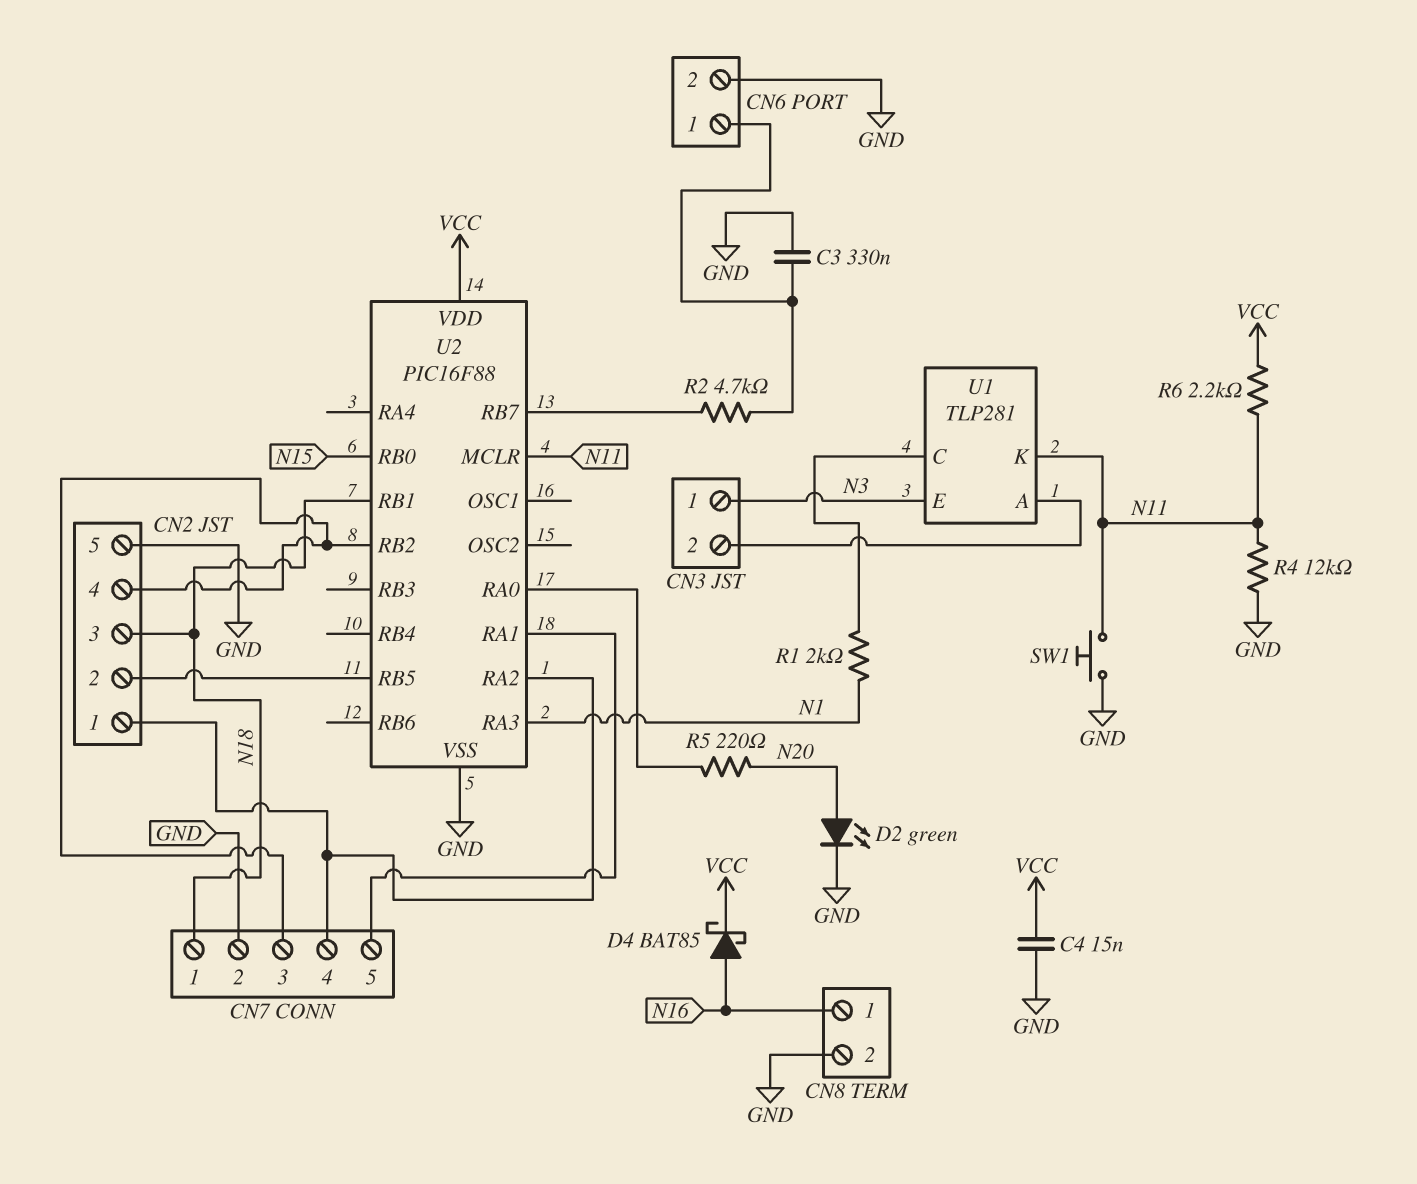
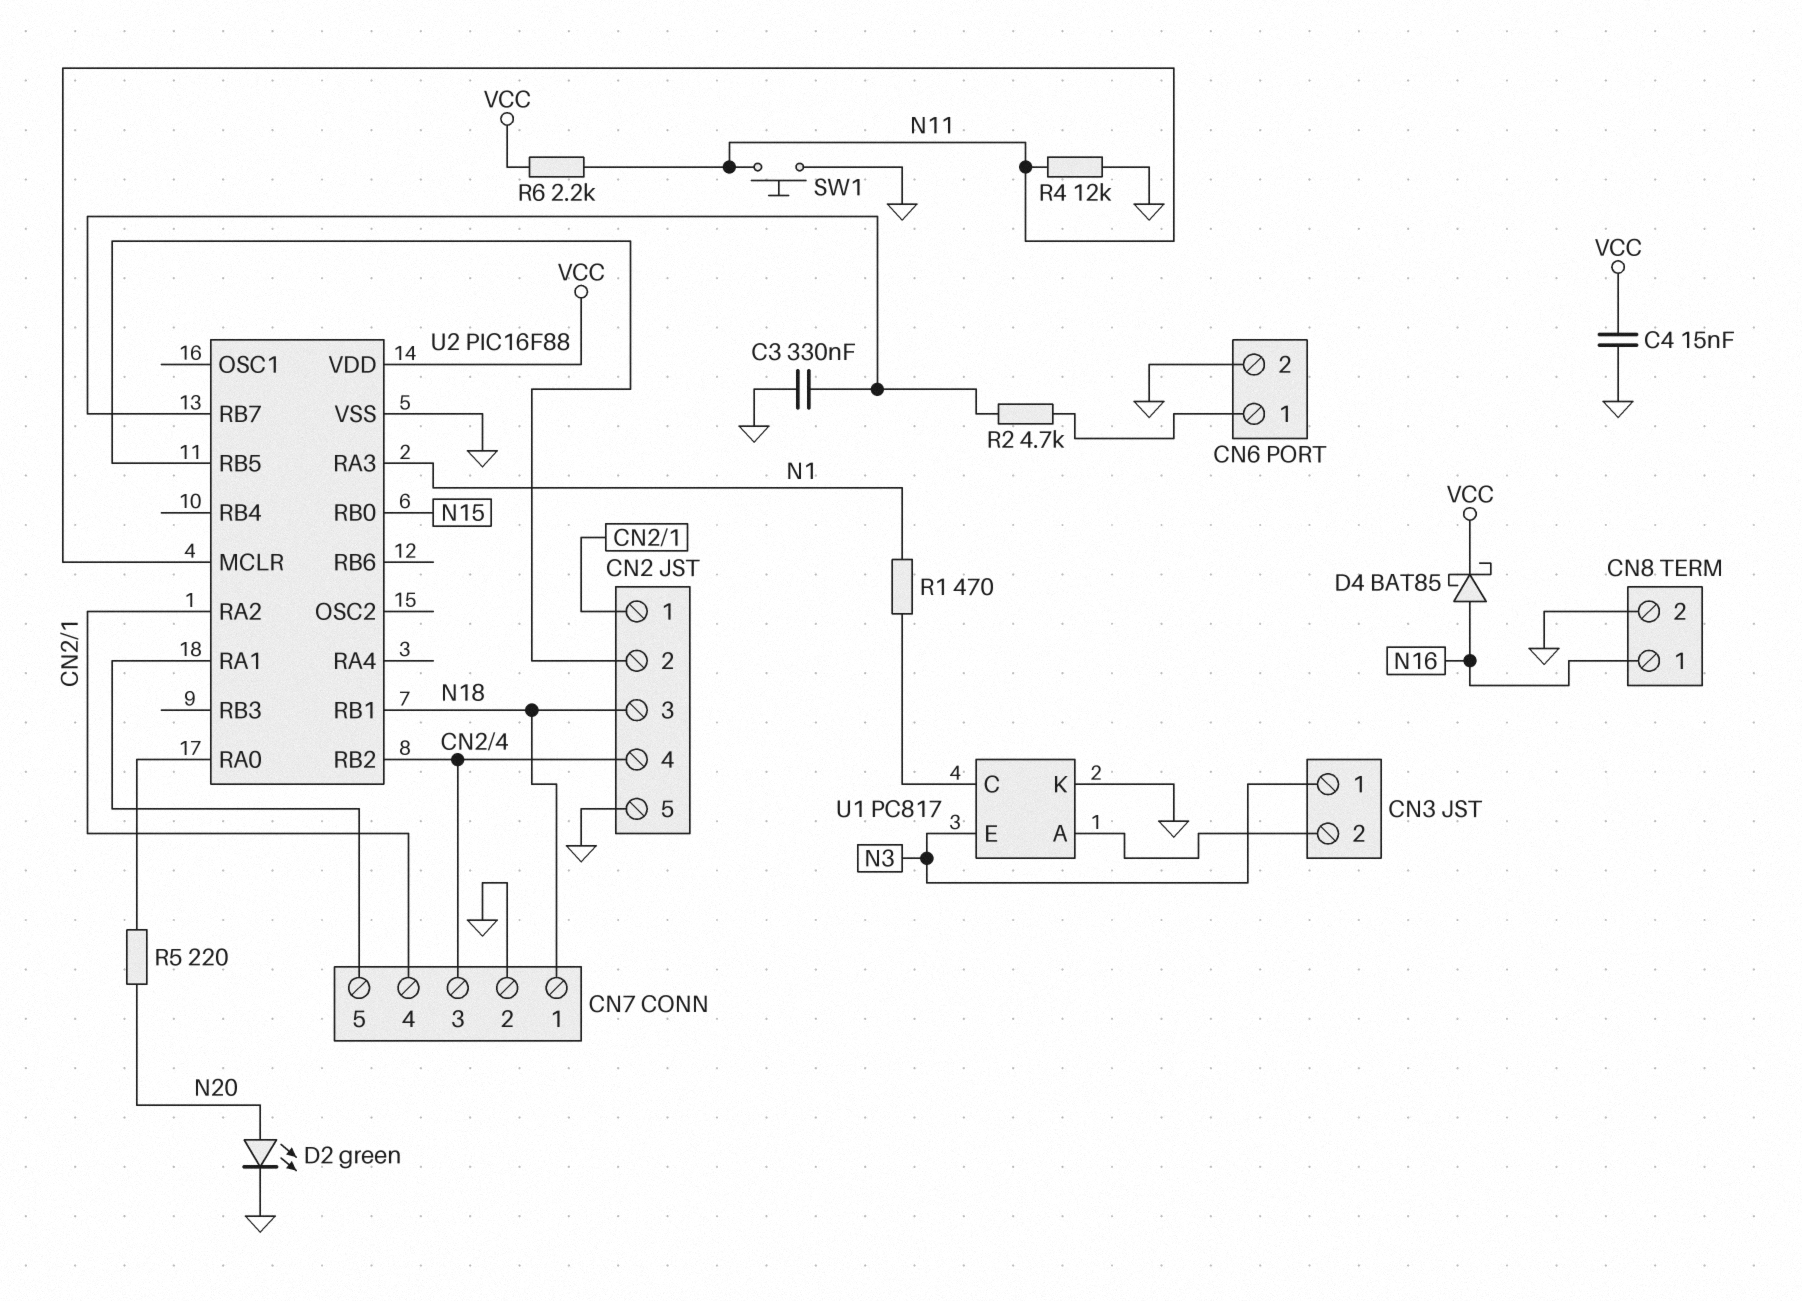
C3: 330nF (CN6/1, GND) -> 330nF (GND, U2/RB7)
R1: 2k (N1, U1/C) -> 470 (N1, U1/C)
U1: TLP281 -> PC817
U1 pin K: N11 -> GND

